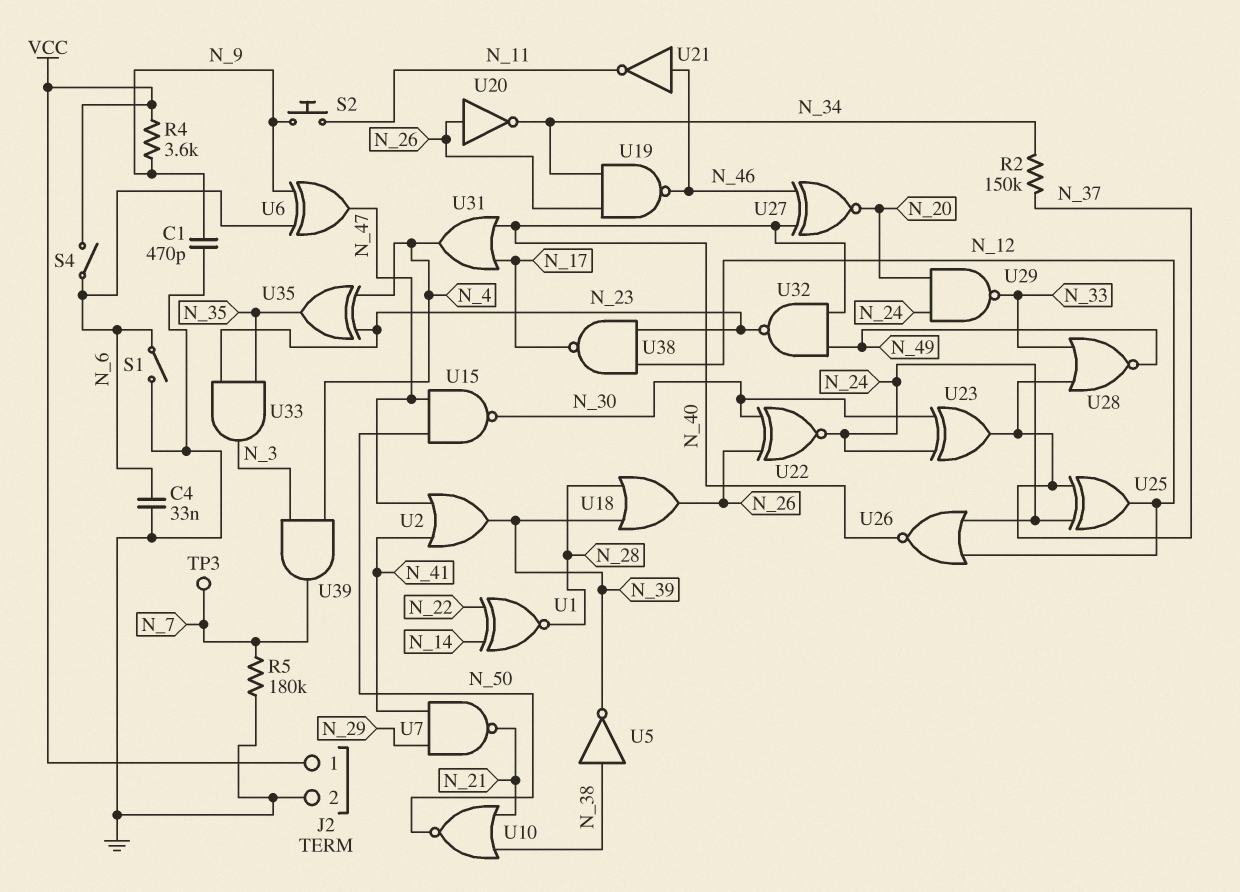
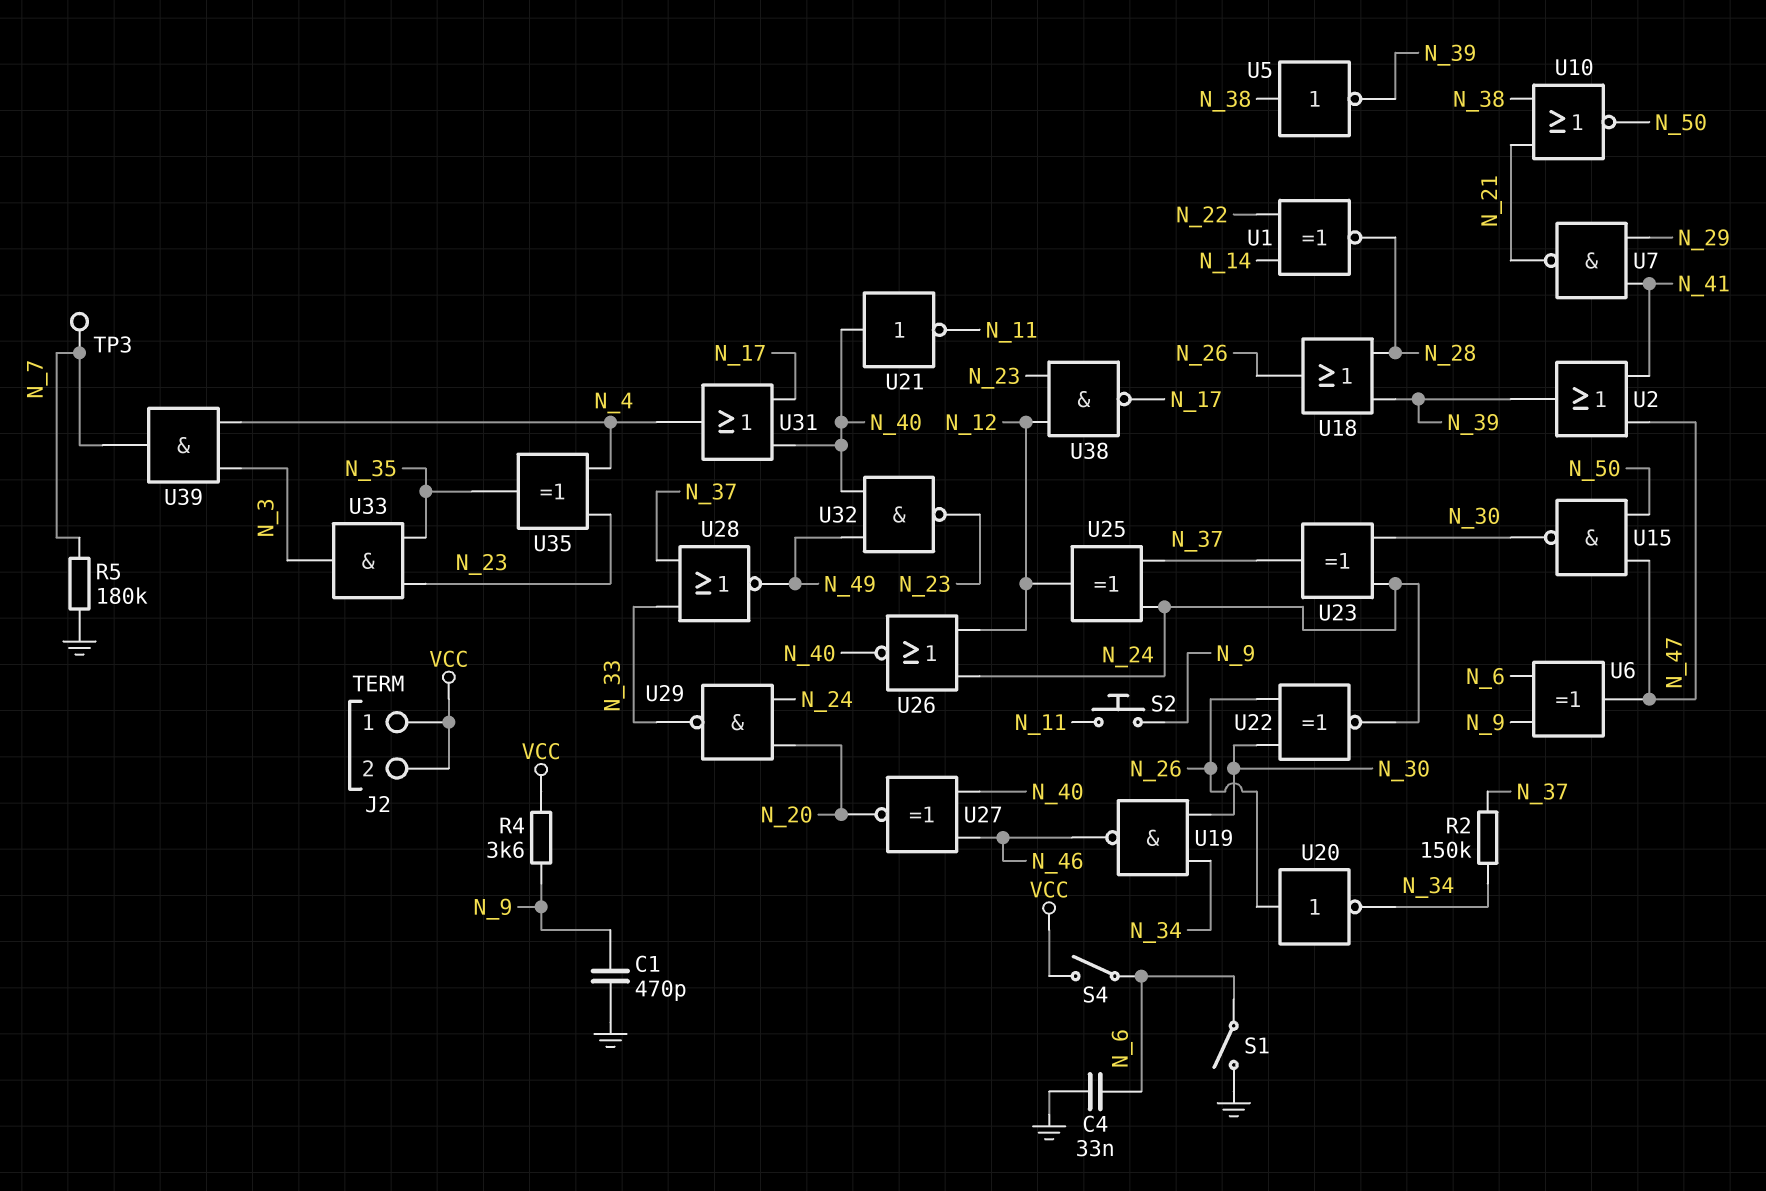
J2 pin 2: GND -> VCC
U19: NAND (in N_26, in N_34, out N_46) -> NAND (in N_30, in N_34, out N_46)
U21: NOT (in N_46, out N_11) -> NOT (in N_40, out N_11)

